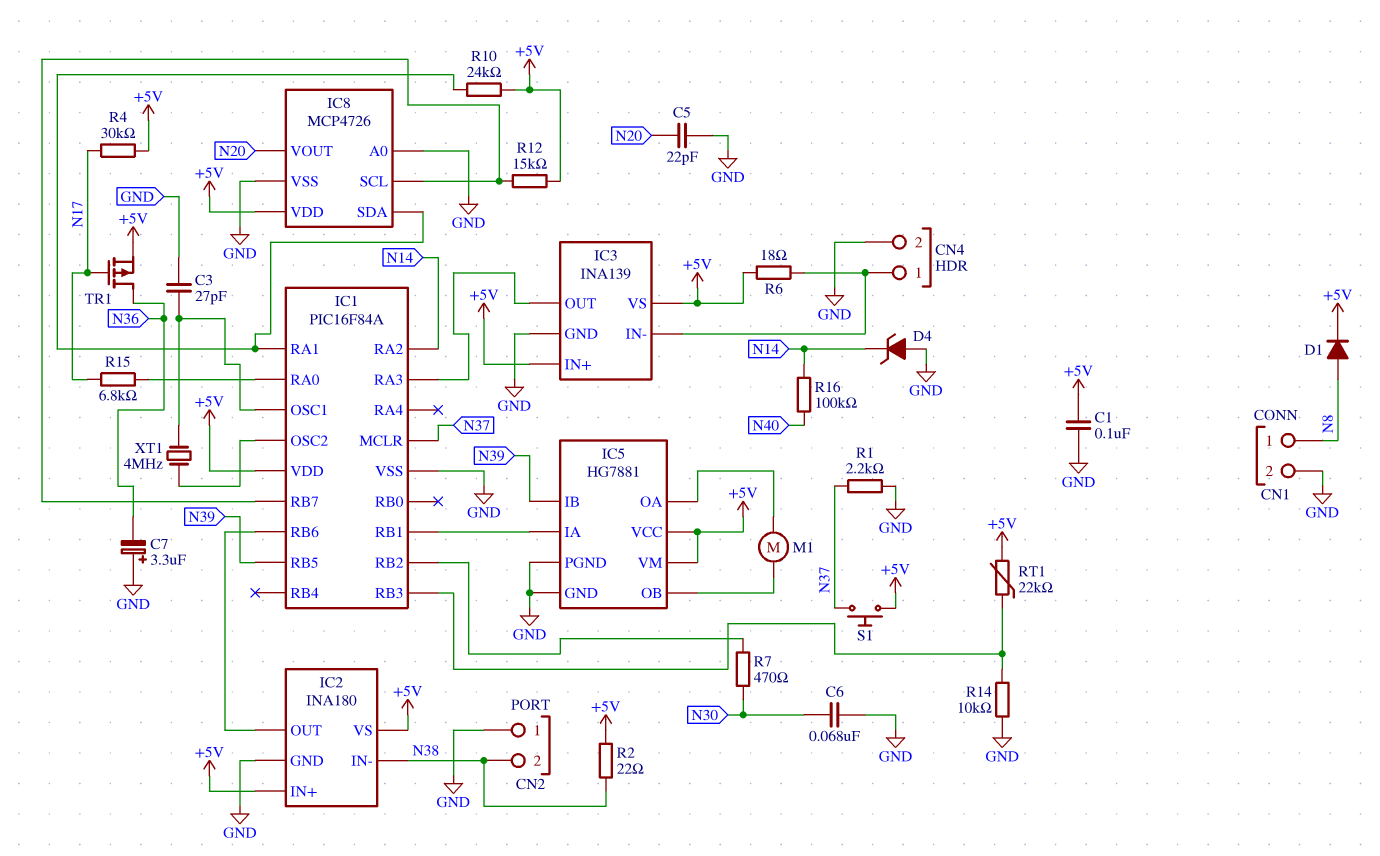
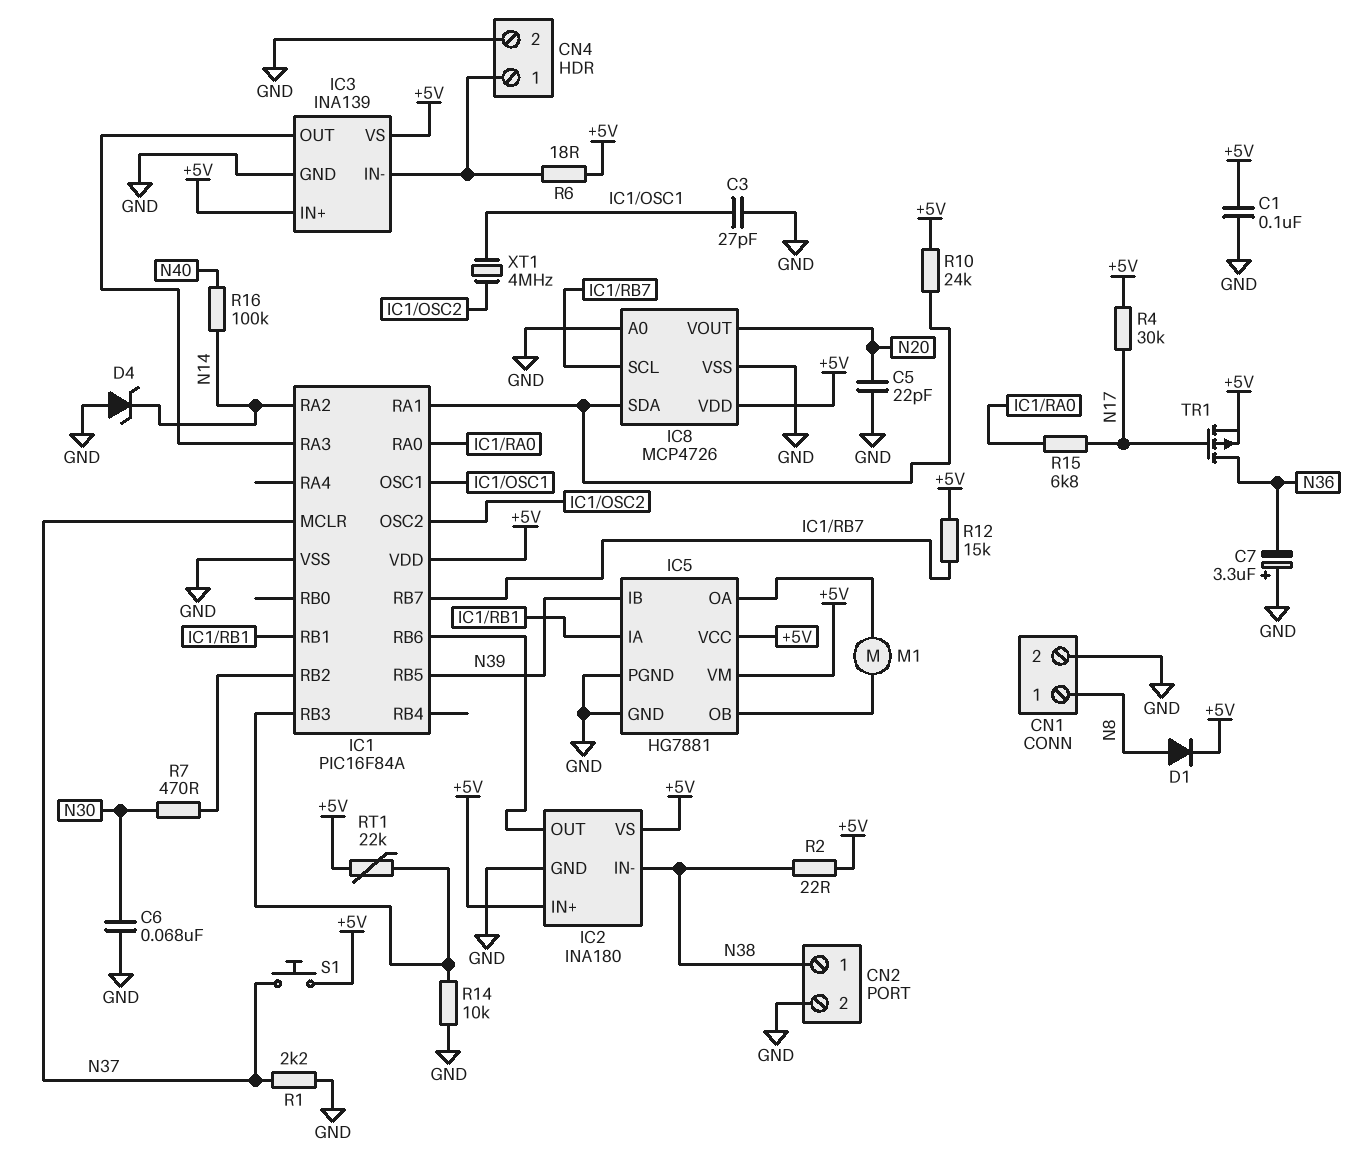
CN2 pin 1: GND -> N38
CN2 pin 2: N38 -> GND

